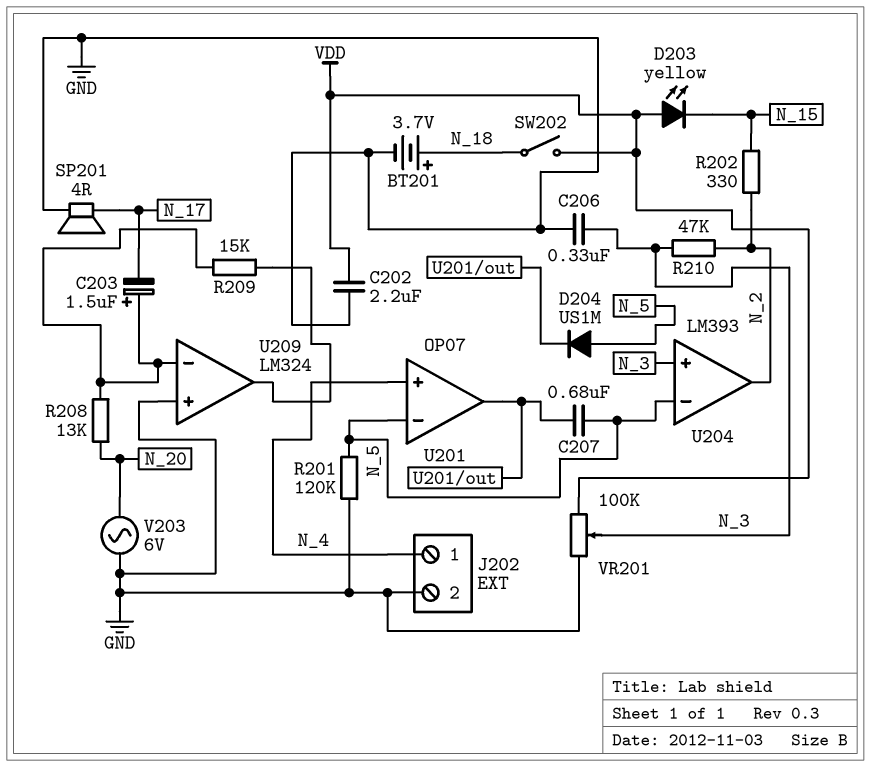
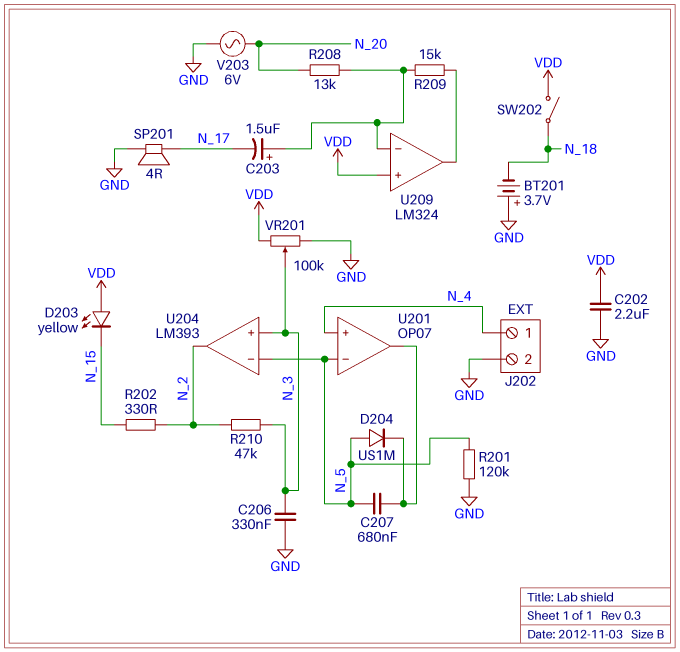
BT201: 3.7V (plus N_18, minus GND) -> 3.7V (plus GND, minus N_18)
U209 pin in+: GND -> VDD

